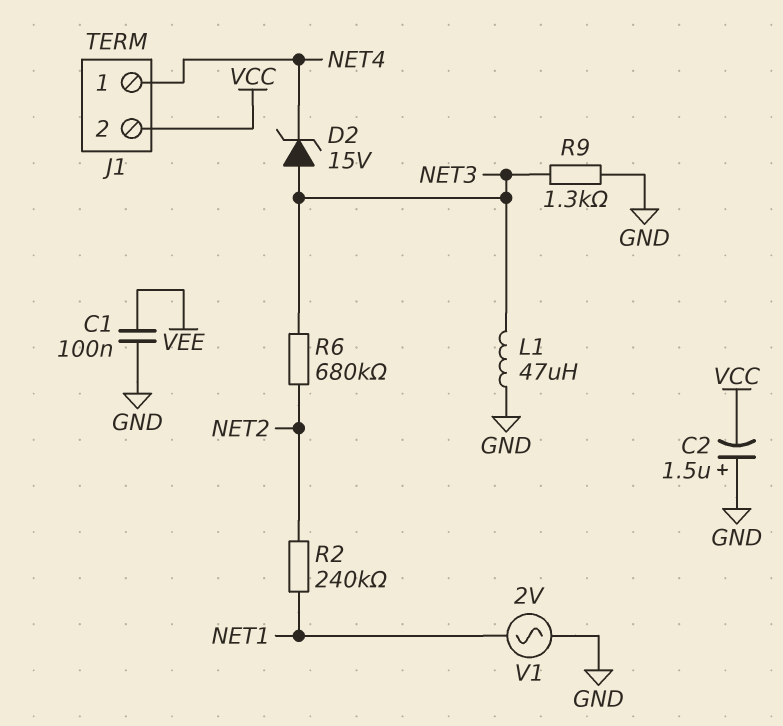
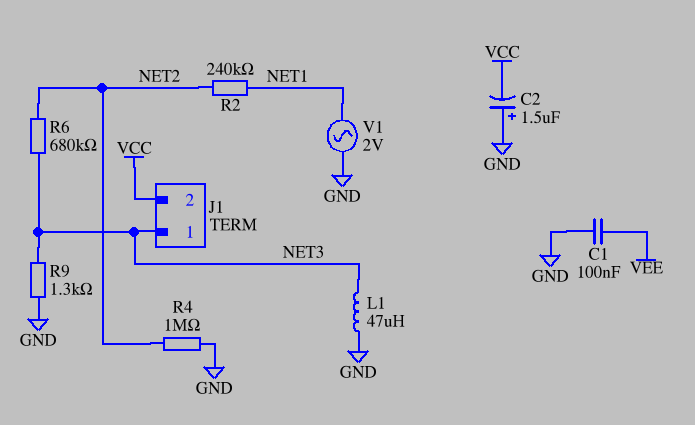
D2: zener 15V (A NET3, K NET4) -> none
J1 pin 1: NET4 -> NET3
R4: none -> 1M (GND, NET2)

